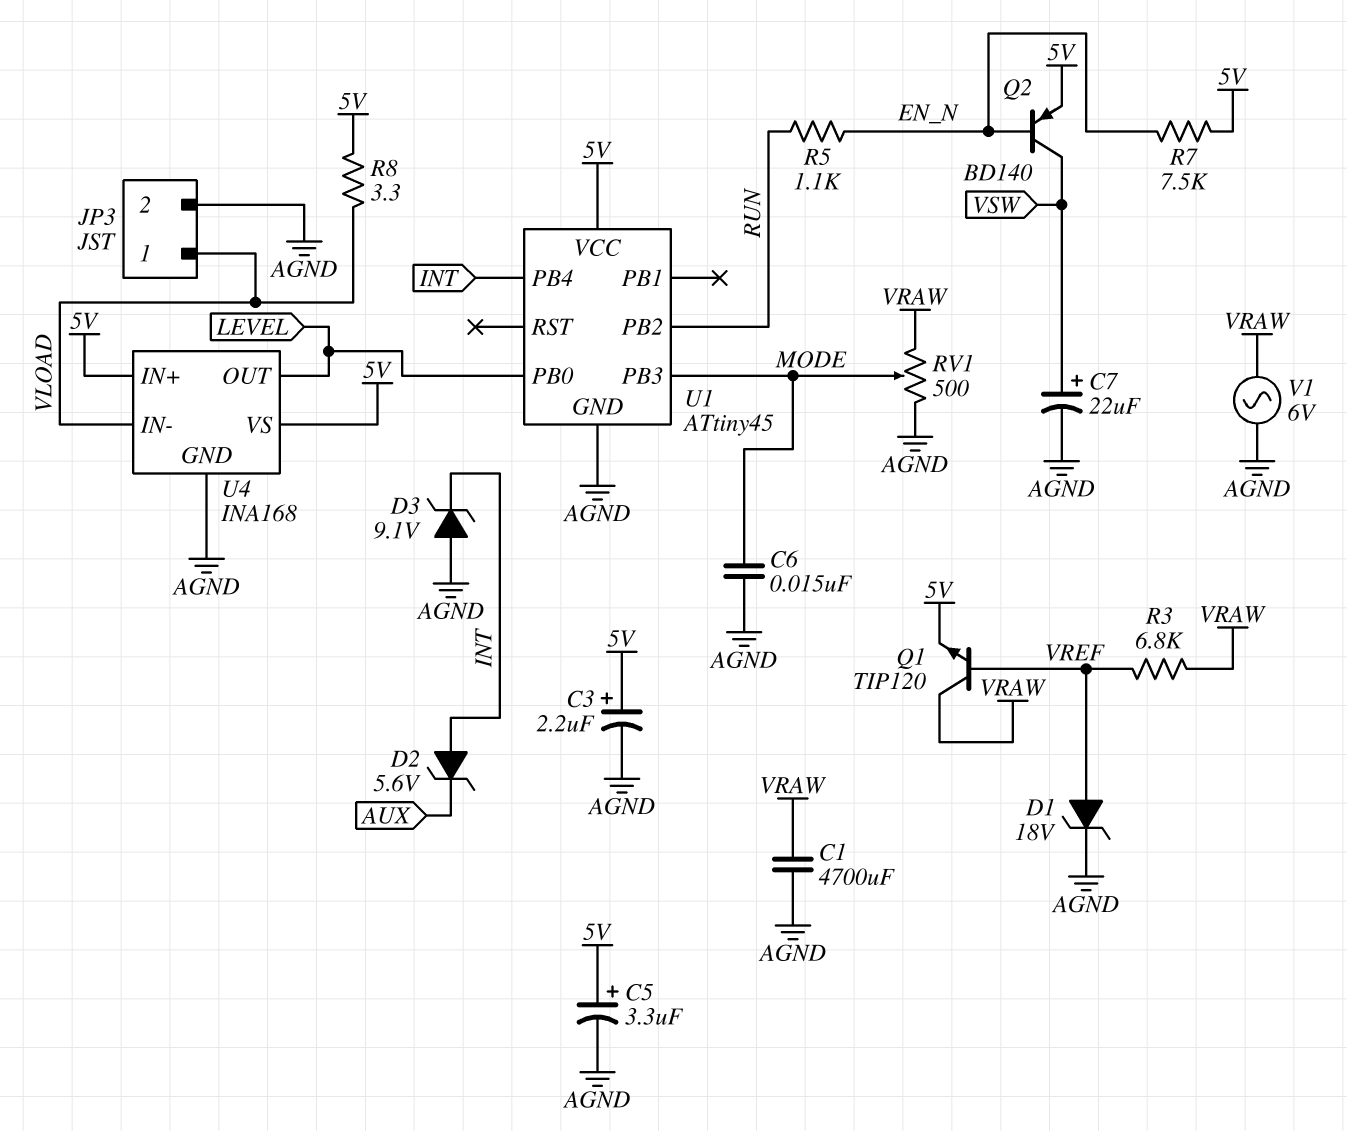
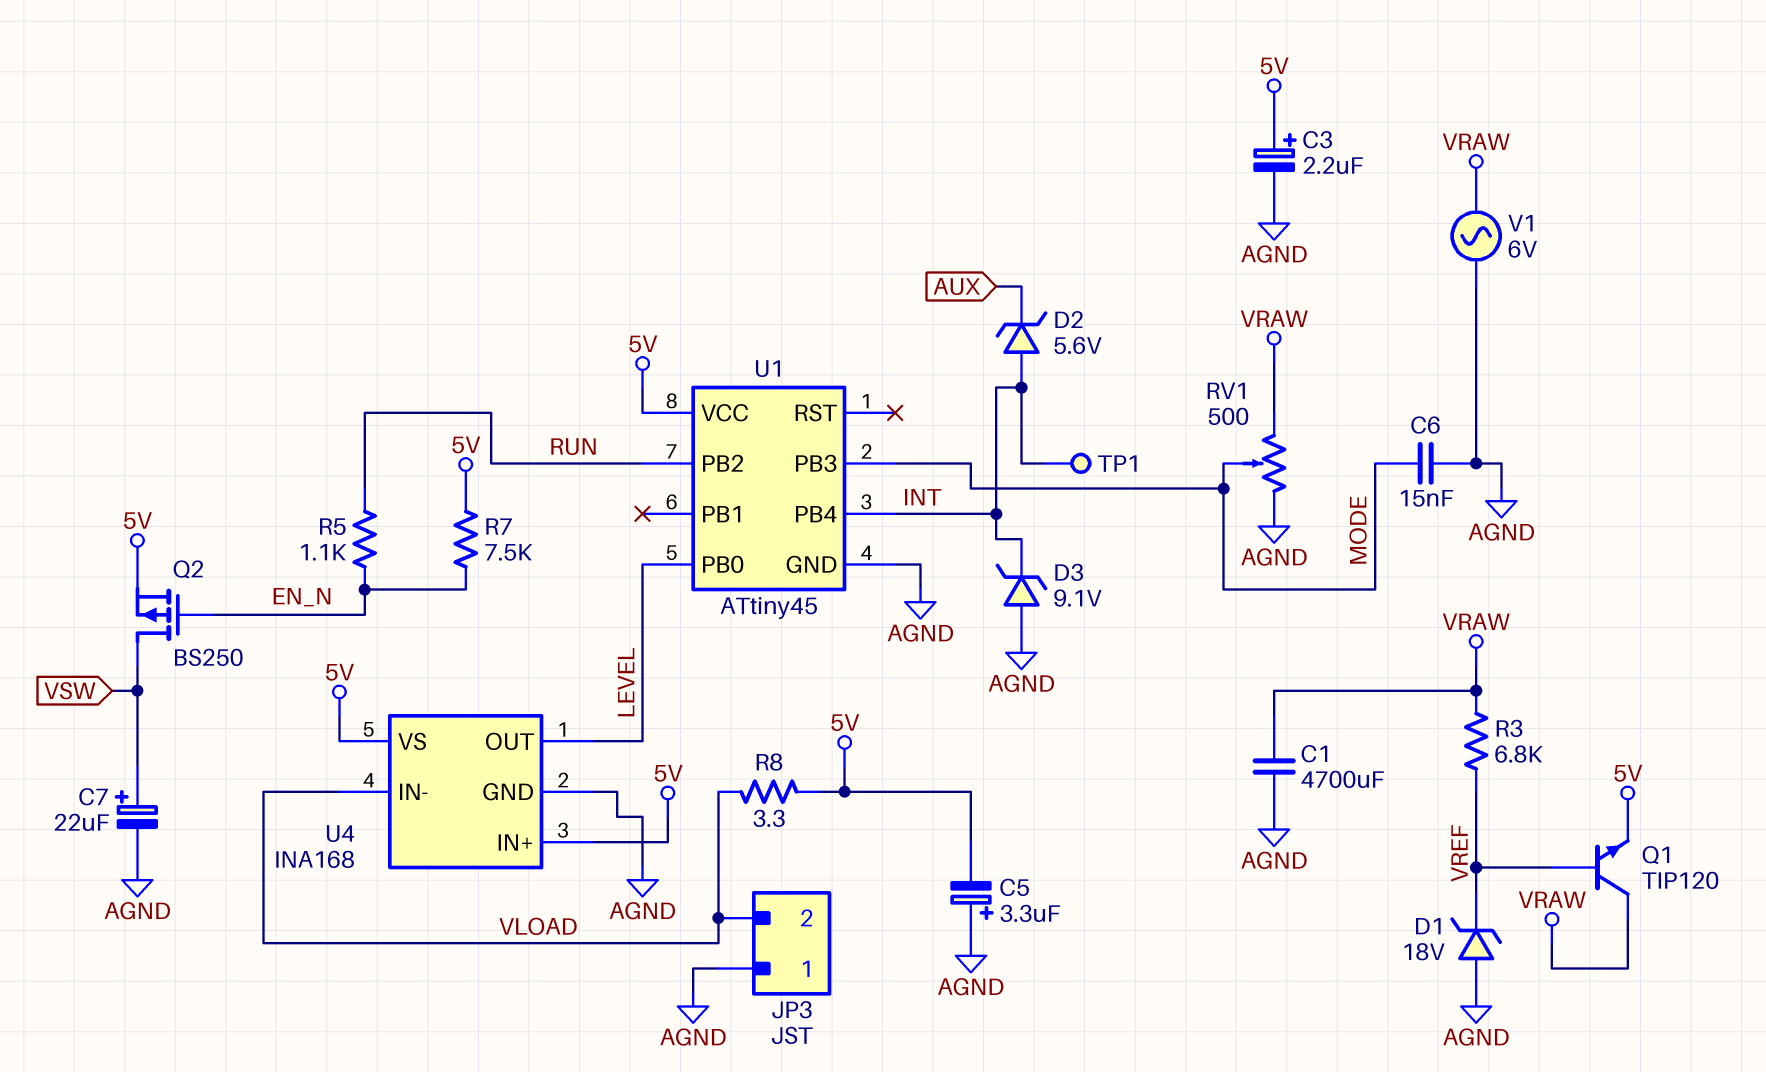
C5: 3.3uF (plus 5V, minus AGND) -> 3.3uF (plus AGND, minus 5V)
D1: zener 18V (A VREF, K AGND) -> zener 18V (A AGND, K VREF)
JP3 pin 1: VLOAD -> AGND
JP3 pin 2: AGND -> VLOAD
Q2: PNP BD140 (B EN_N, C VSW, E 5V) -> PMOS BS250 (G EN_N, D VSW, S 5V)
TP1: none -> test point (INT)

